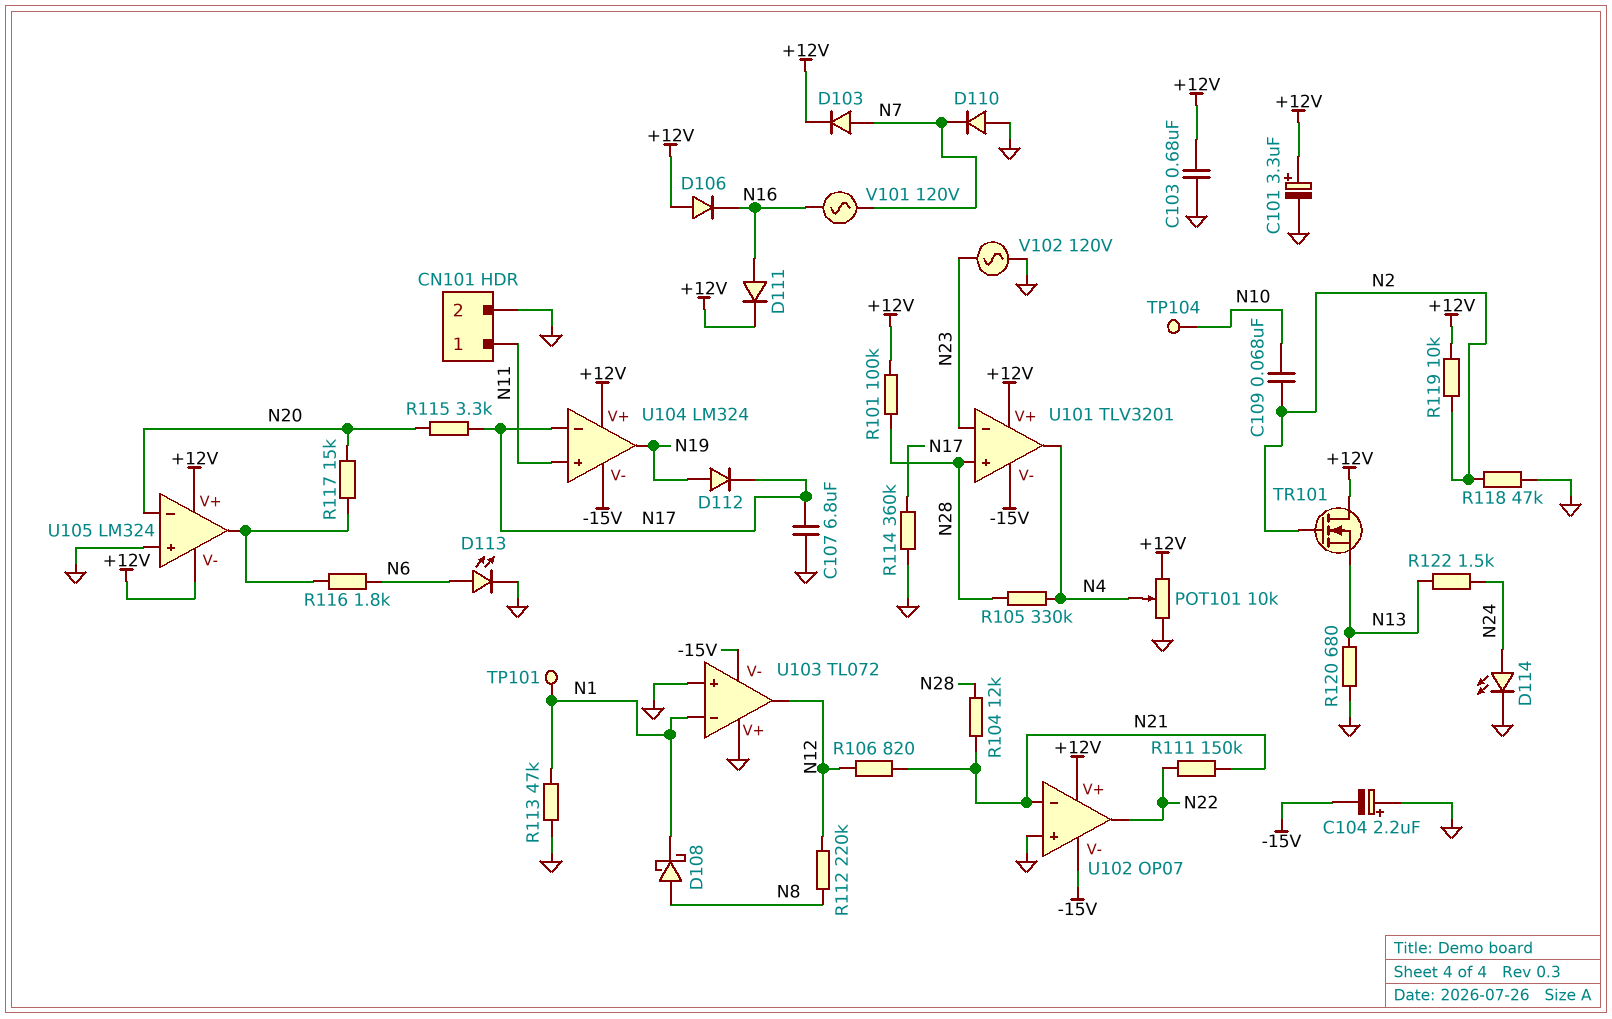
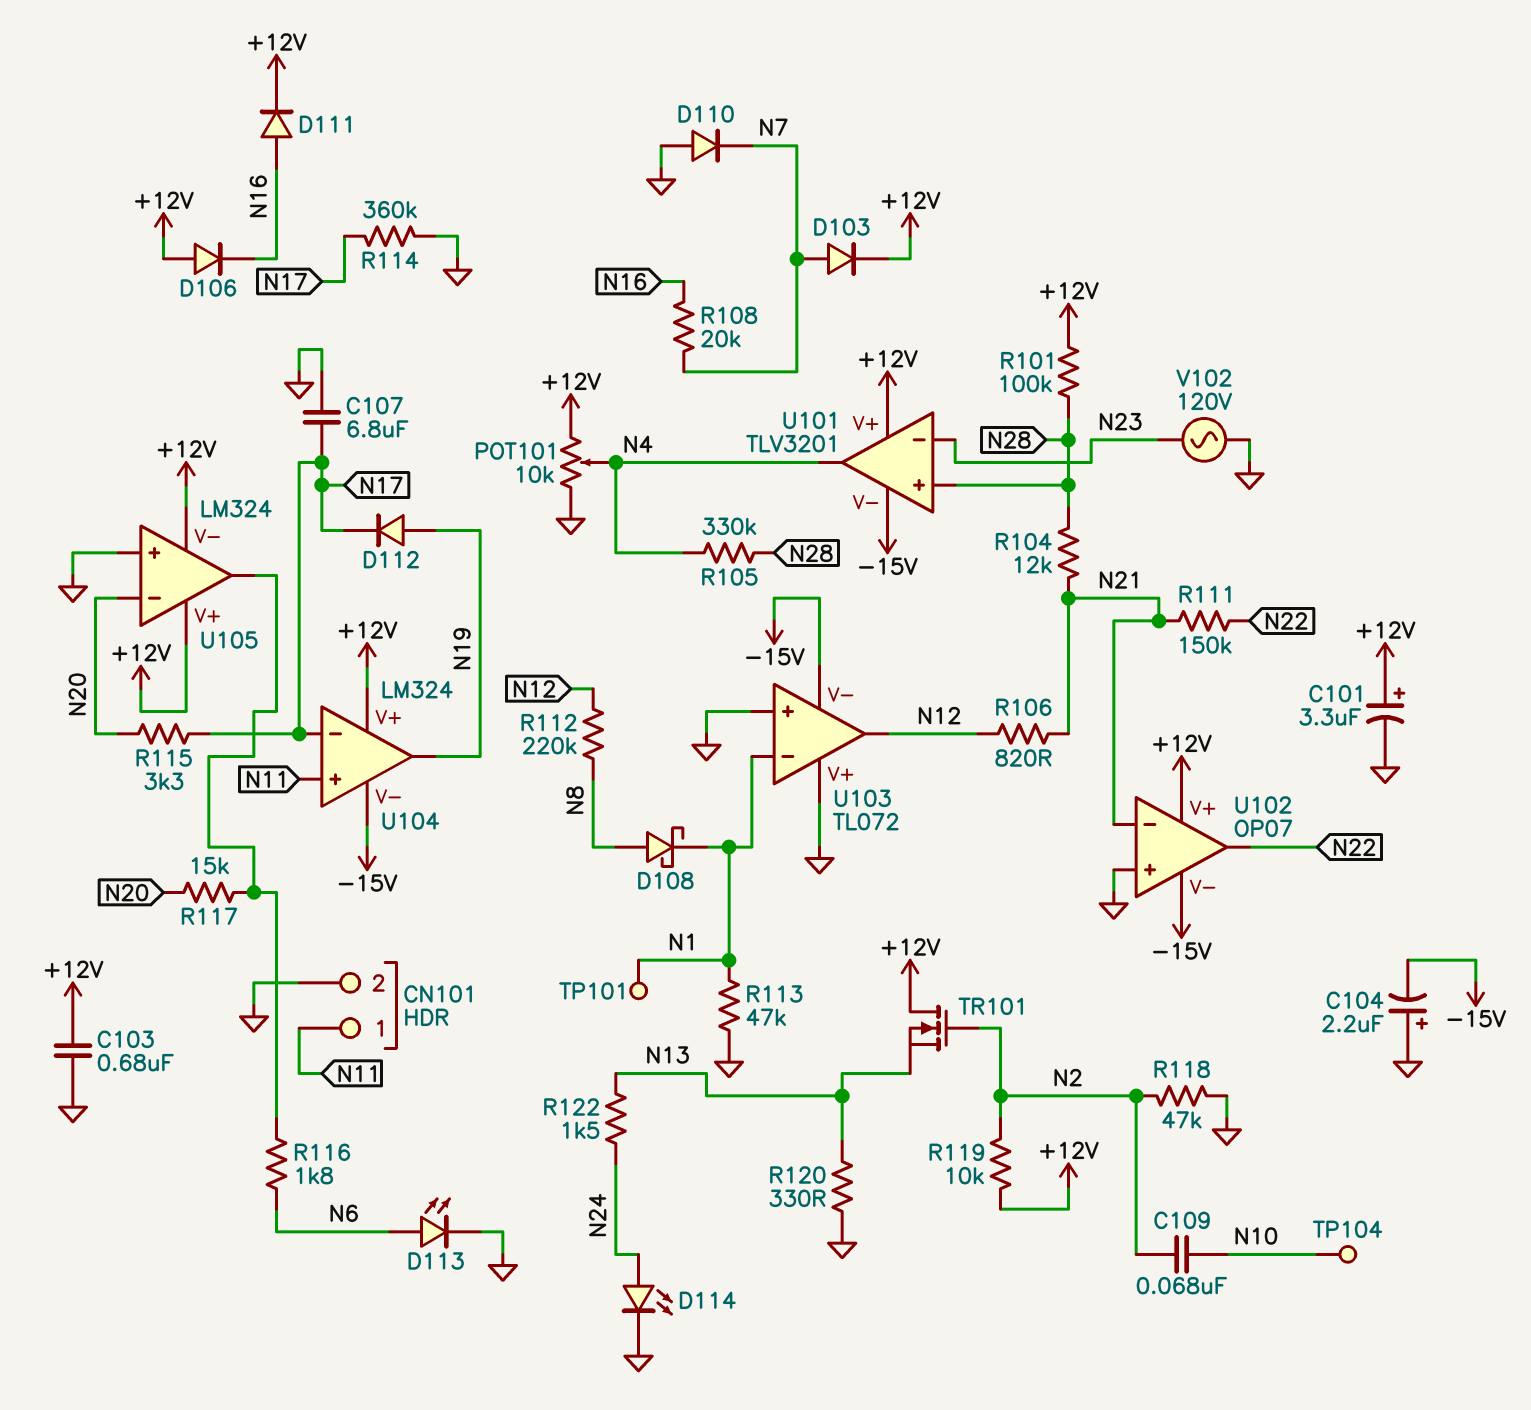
R108: none -> 20k (N7, N16)
R120: 680 (GND, N13) -> 330 (GND, N13)
V101: AC 120V (N7, N16) -> none

